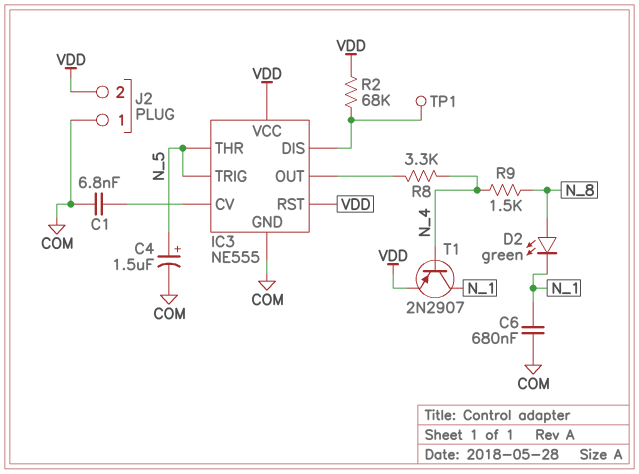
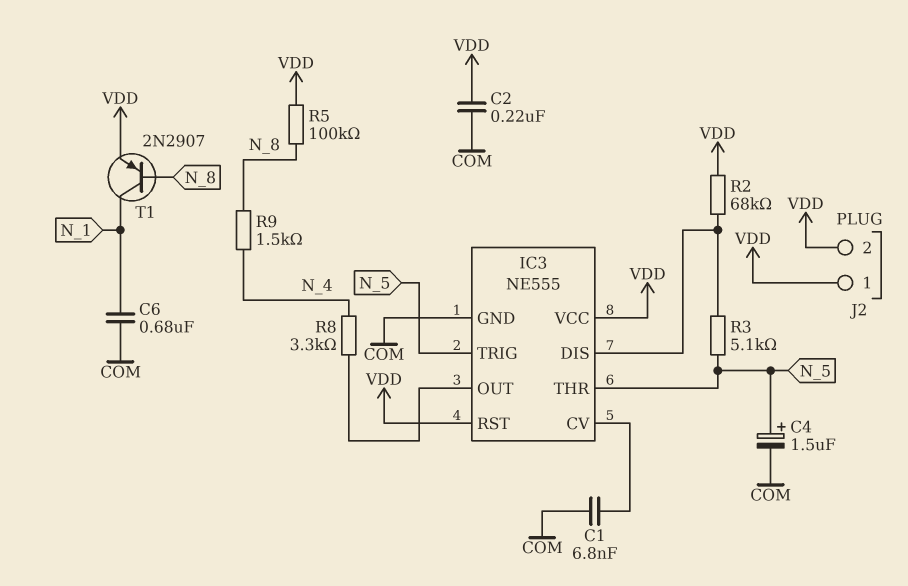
C2: none -> 220nF (COM, VDD)
D2: LED green (A N_8, K N_1) -> none
J2 pin 1: COM -> VDD
R3: none -> 5.1k (IC3/DIS, N_5)
R5: none -> 100k (N_8, VDD)
T1: PNP 2N2907 (B N_4, C N_1, E VDD) -> PNP 2N2907 (B N_8, C N_1, E VDD)
TP1: test point (IC3/DIS) -> none

